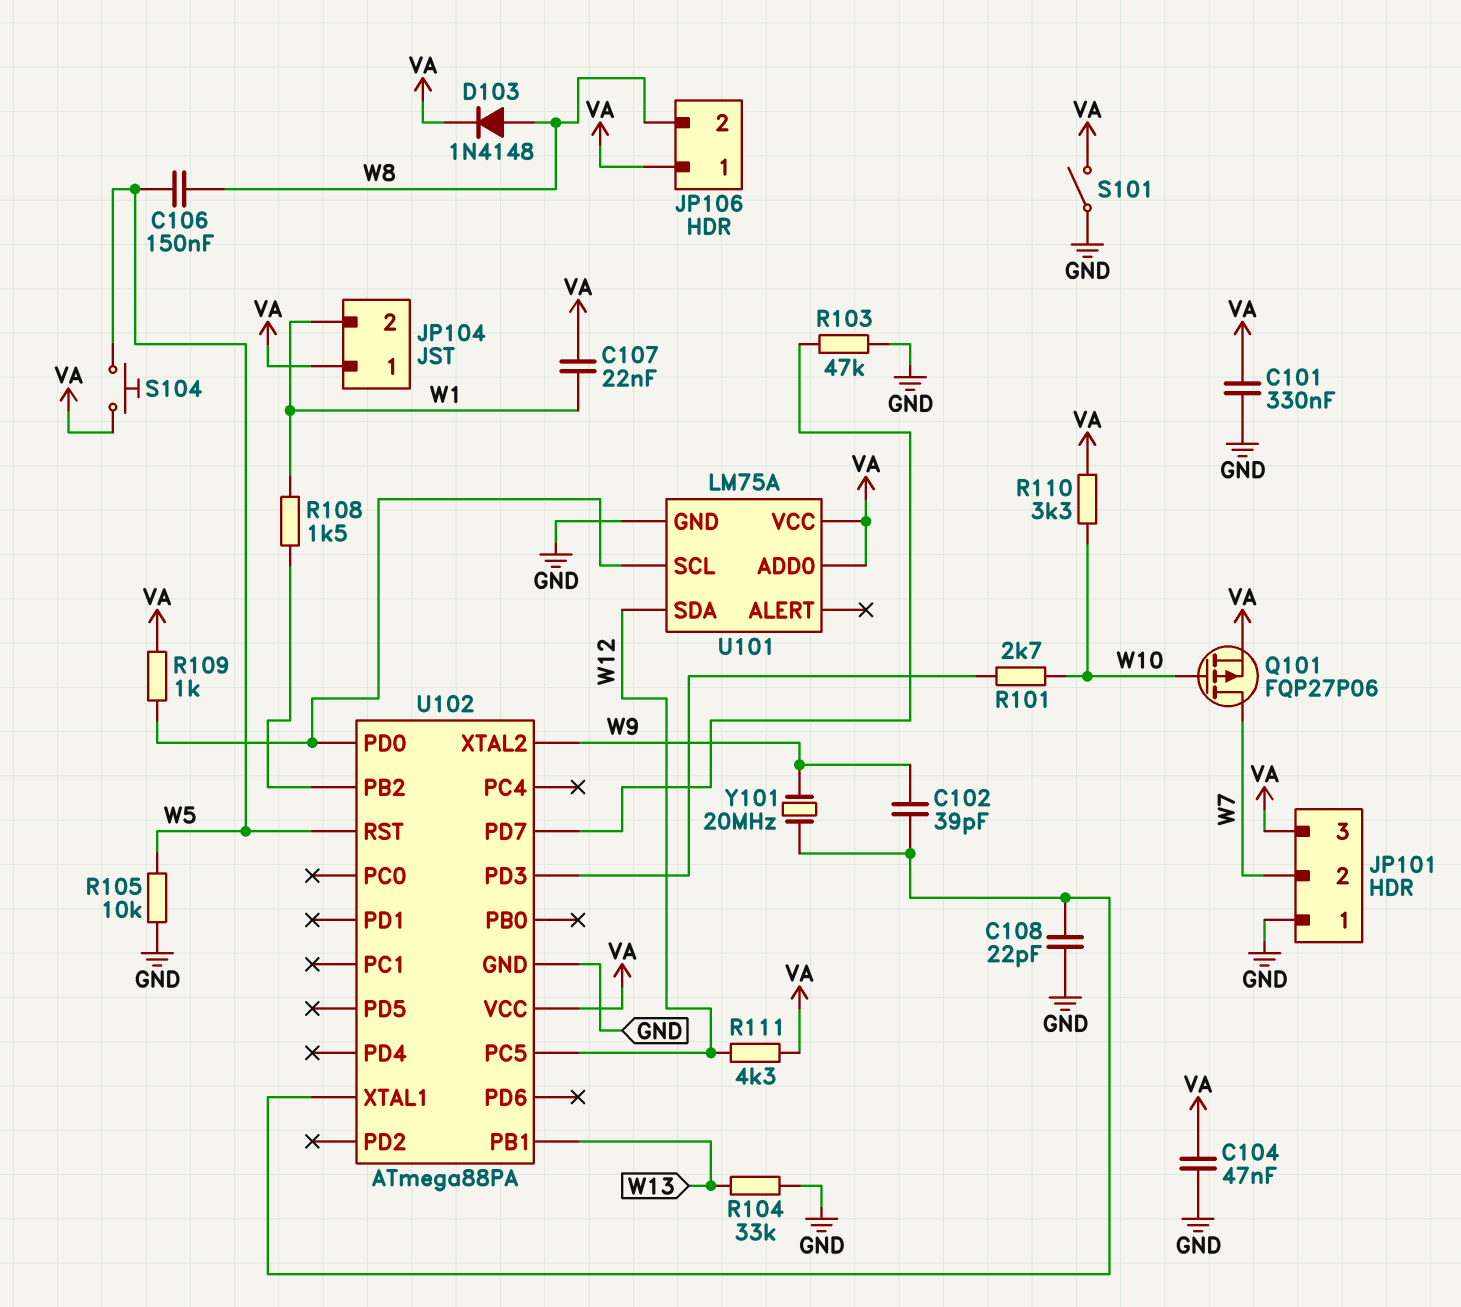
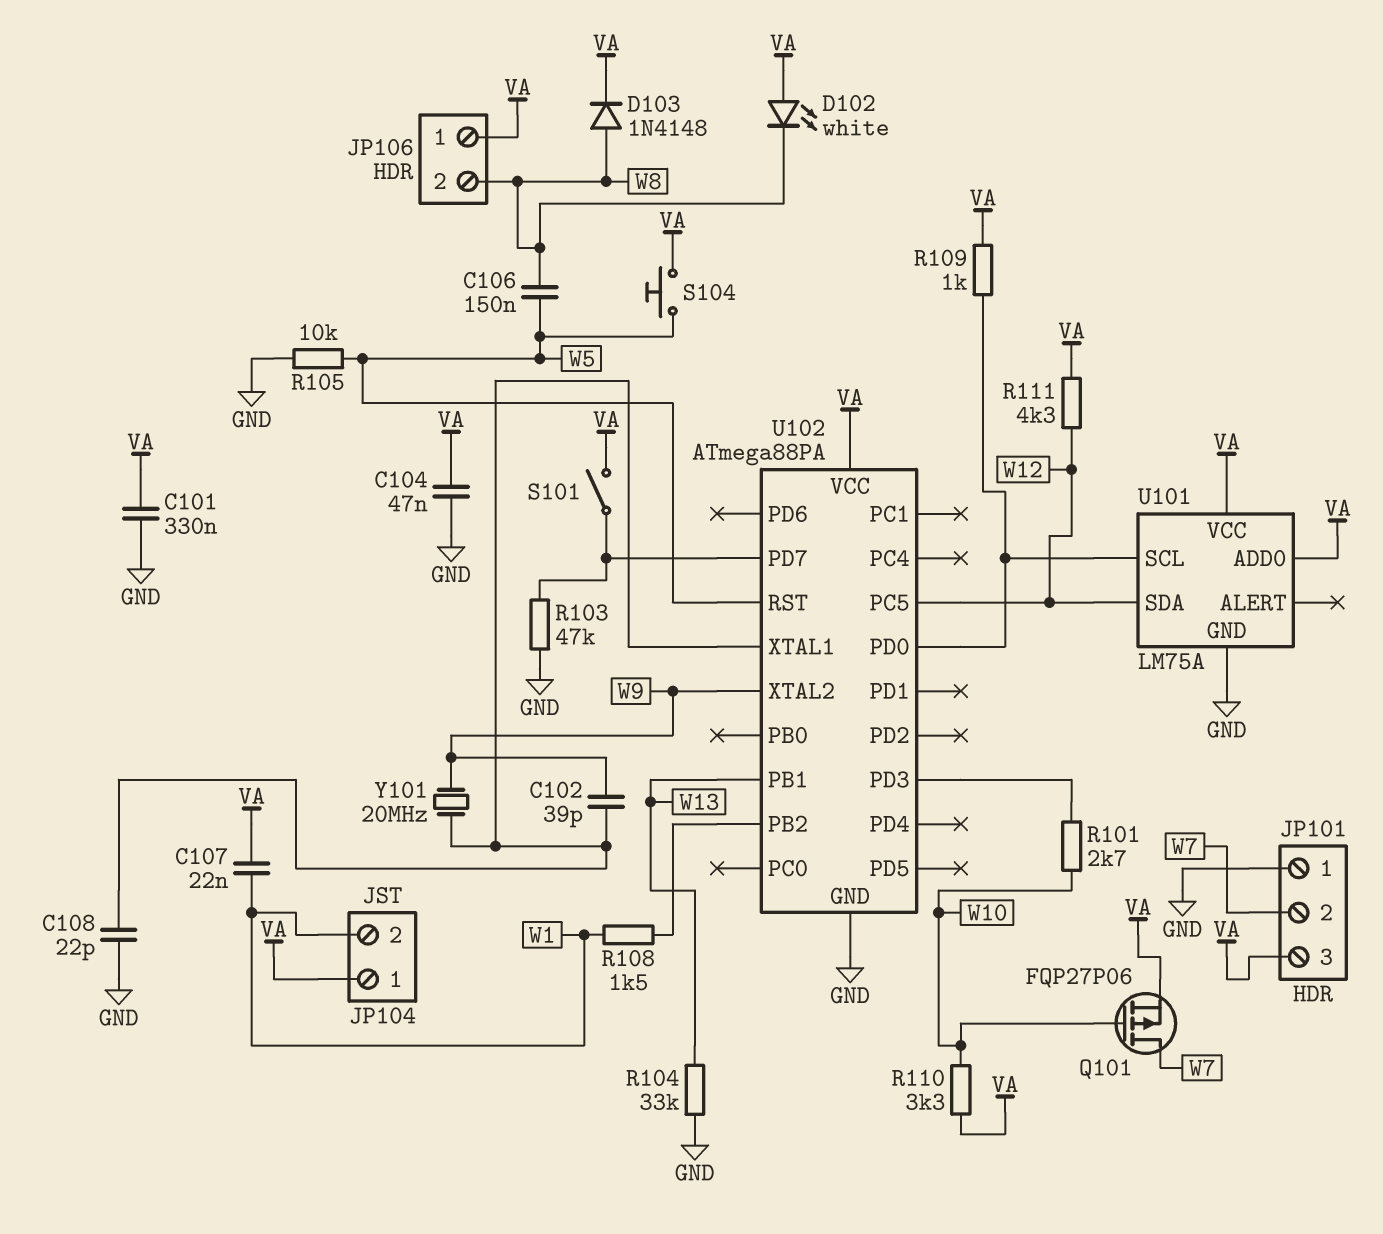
D102: none -> LED white (A VA, K W8)
S101: switch (GND, VA) -> switch (U102/PD7, VA)

